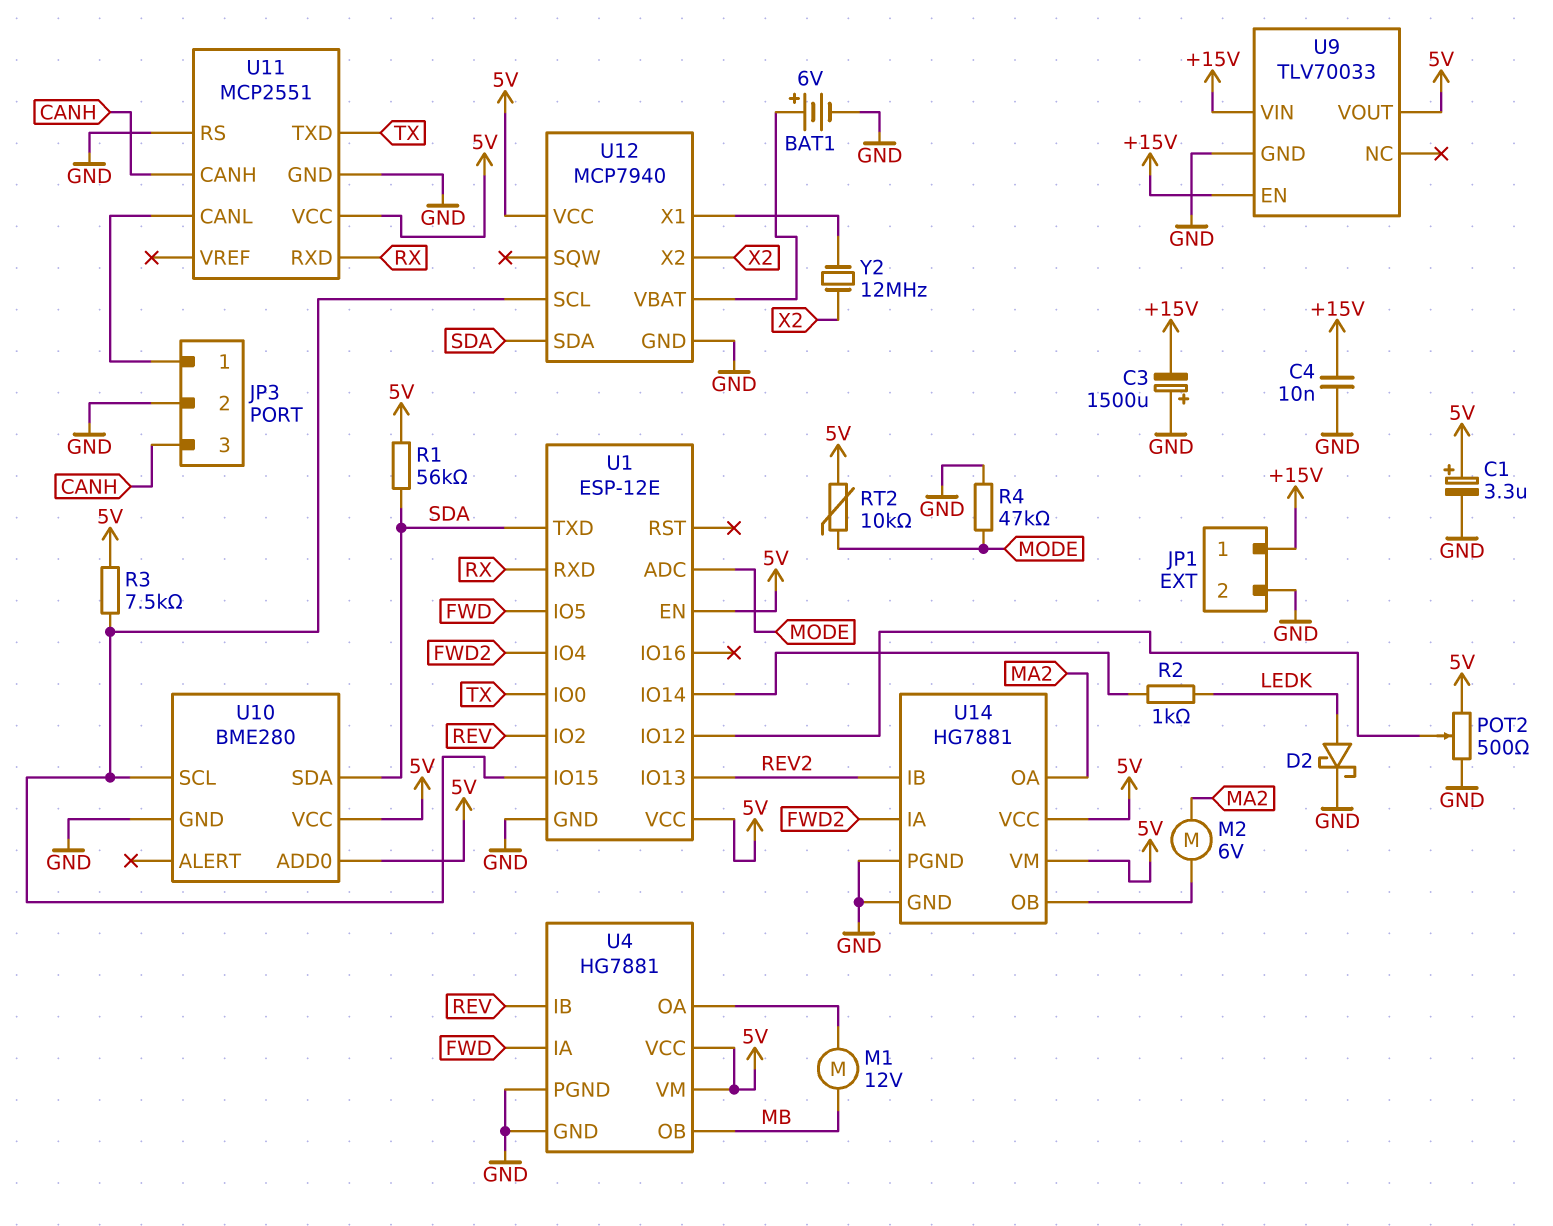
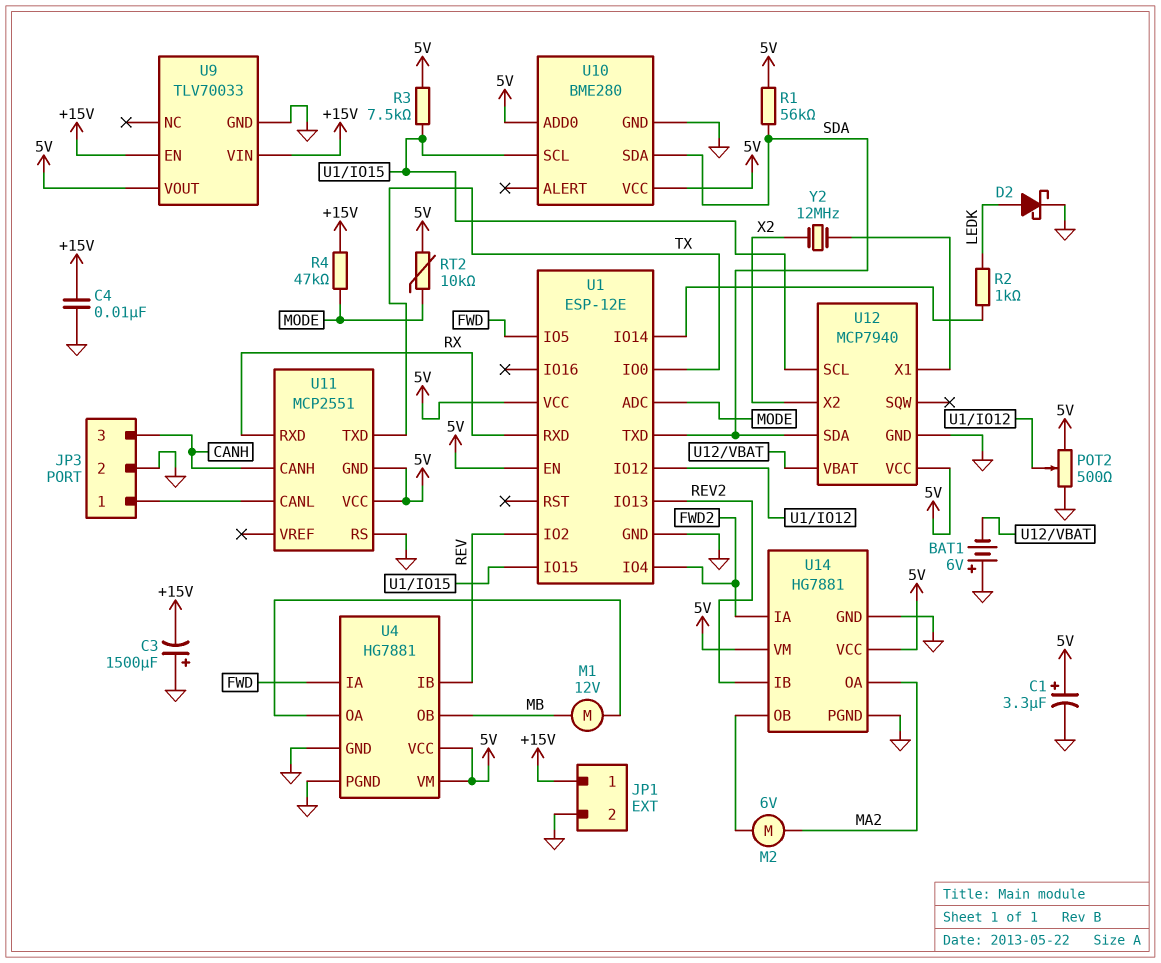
BAT1: 6V (plus U12/VBAT, minus GND) -> 6V (plus GND, minus U12/VBAT)
R4: 47k (GND, MODE) -> 47k (+15V, MODE)
U11 pin GND: GND -> 5V

